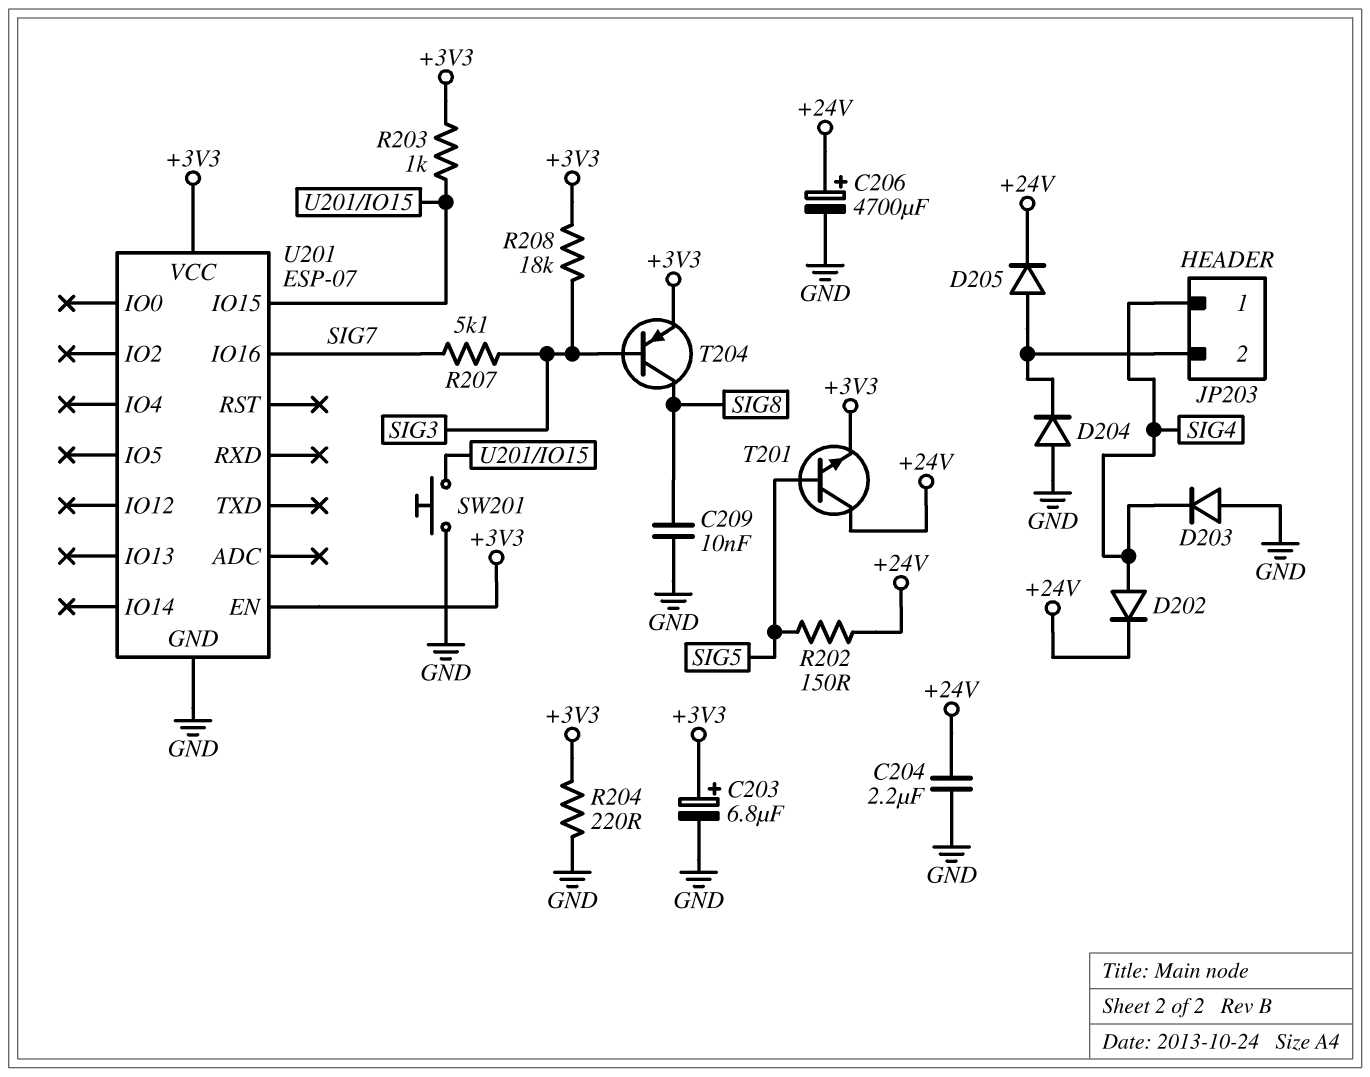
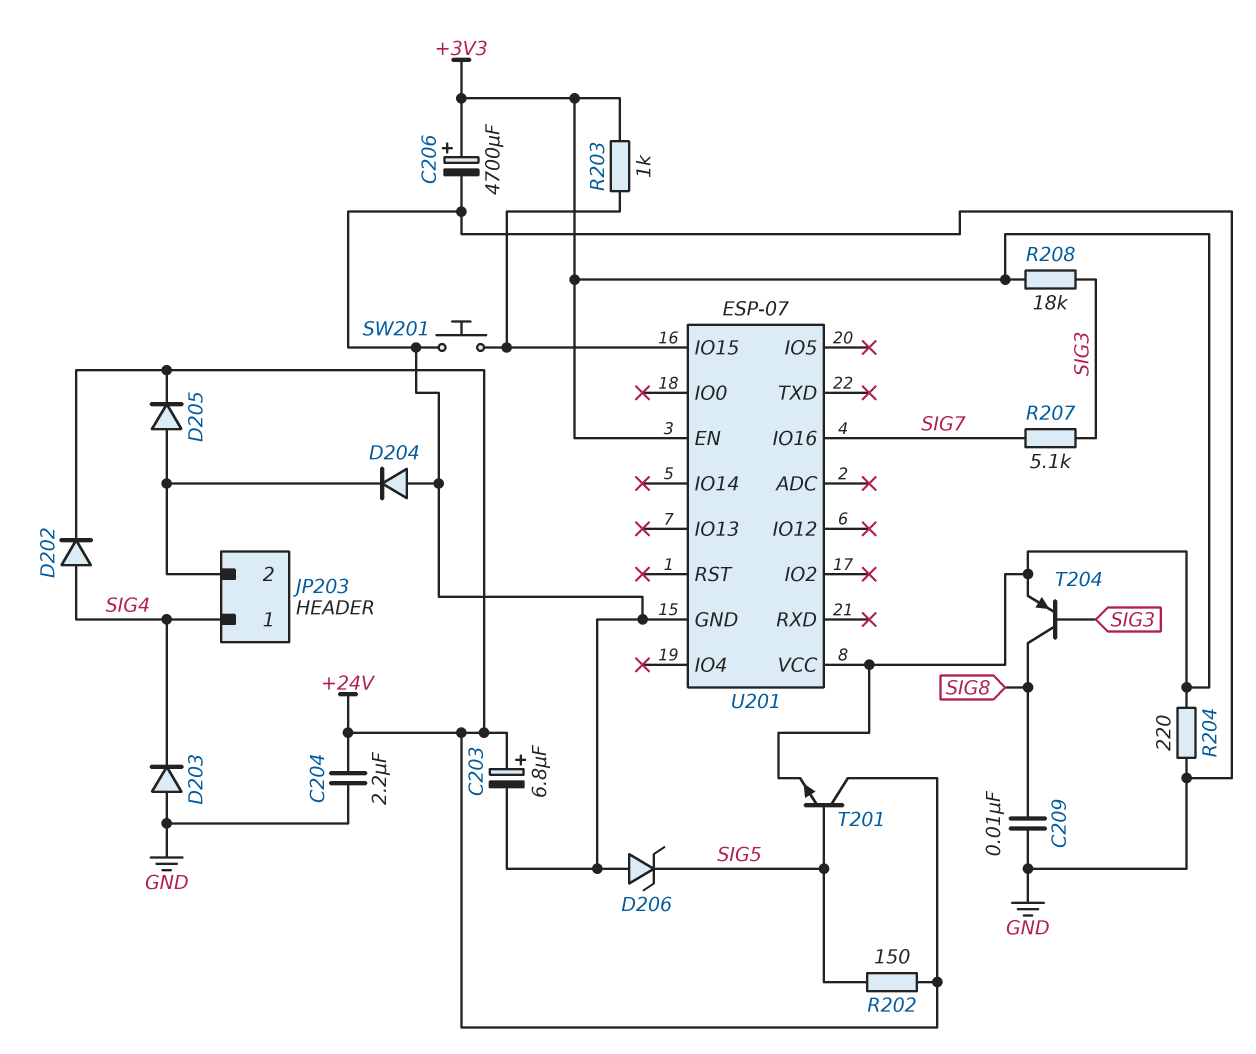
C203: 6.8uF (plus +3V3, minus GND) -> 6.8uF (plus +24V, minus GND)
C206: 4700uF (plus +24V, minus GND) -> 4700uF (plus +3V3, minus GND)
D206: none -> zener (A GND, K SIG5)

